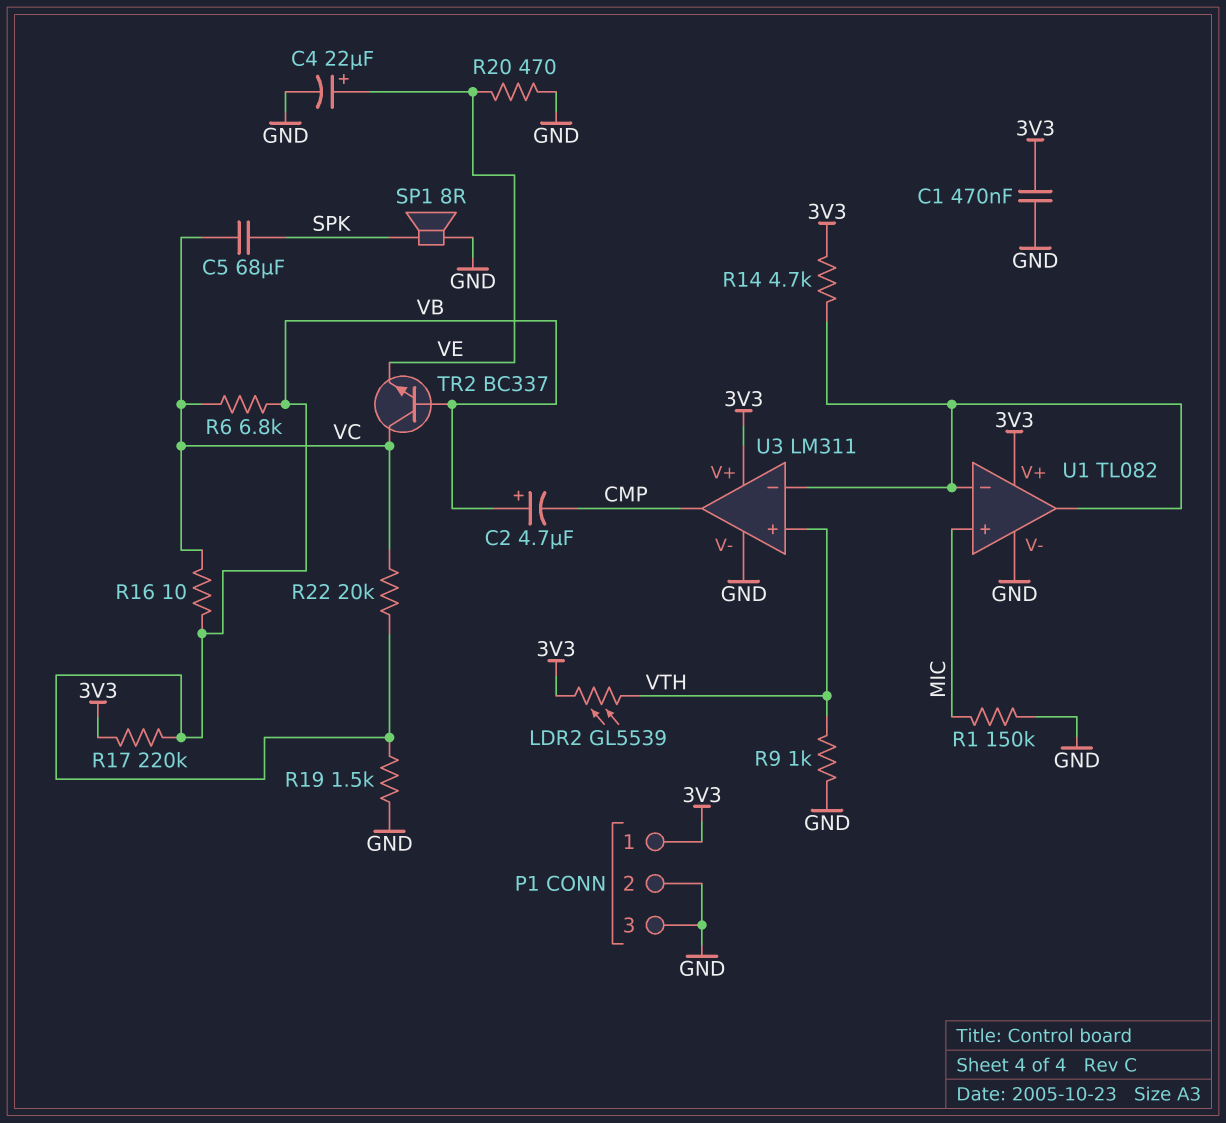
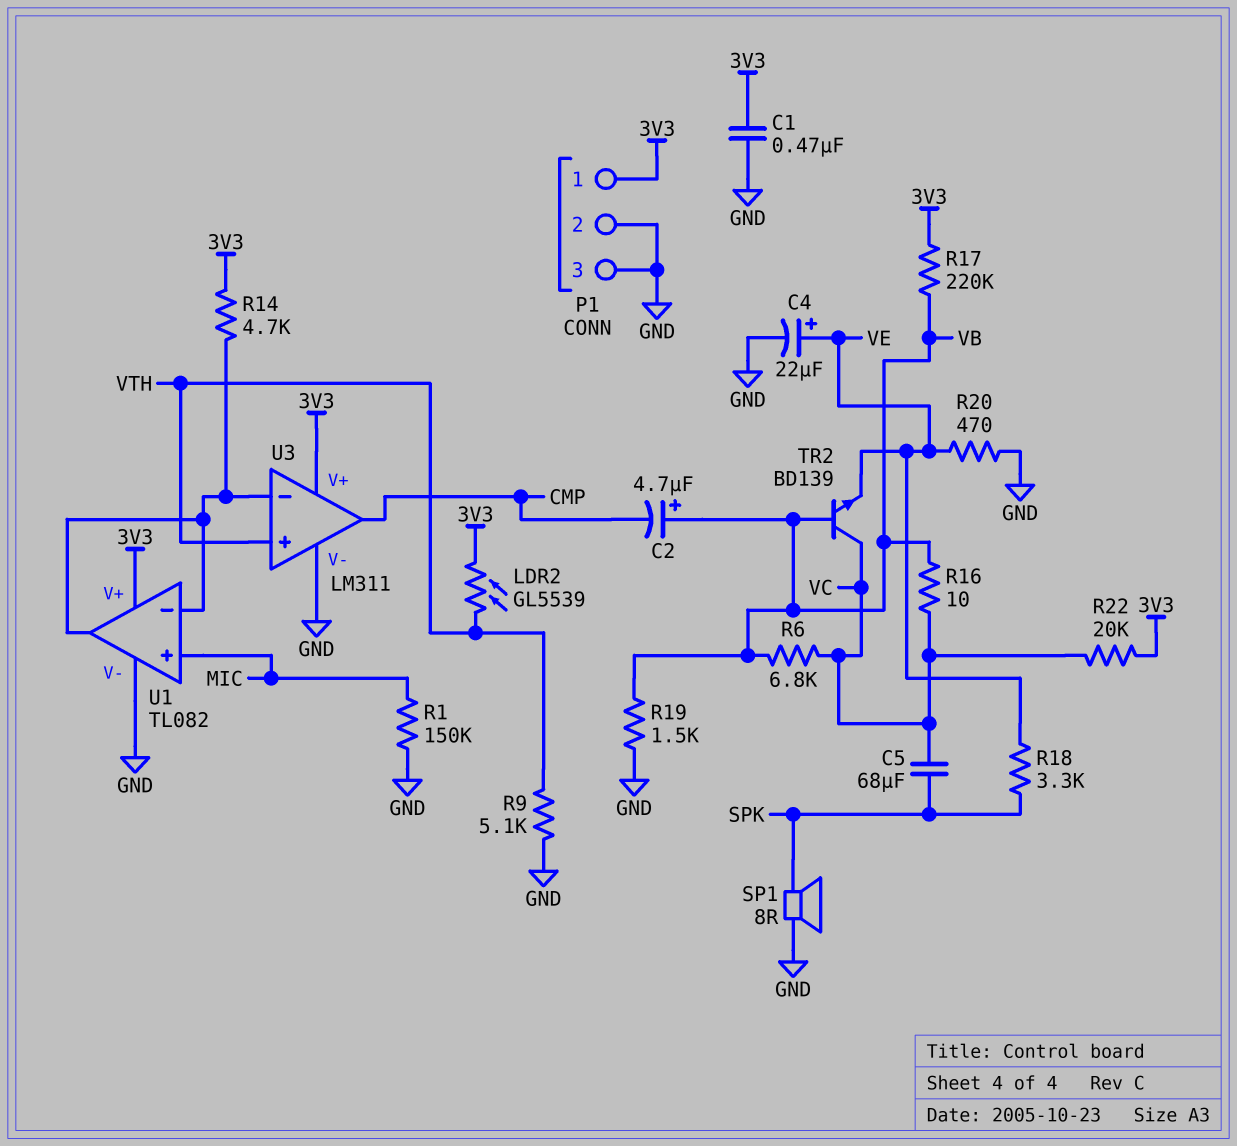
R9: 1k (GND, VTH) -> 5.1k (GND, VTH)
R18: none -> 3.3k (SPK, VE)
R22: 20k (VB, VC) -> 20k (3V3, VC)
TR2: NPN BC337 (B VB, C VC, E VE) -> NPN BD139 (B VB, C VC, E VE)

